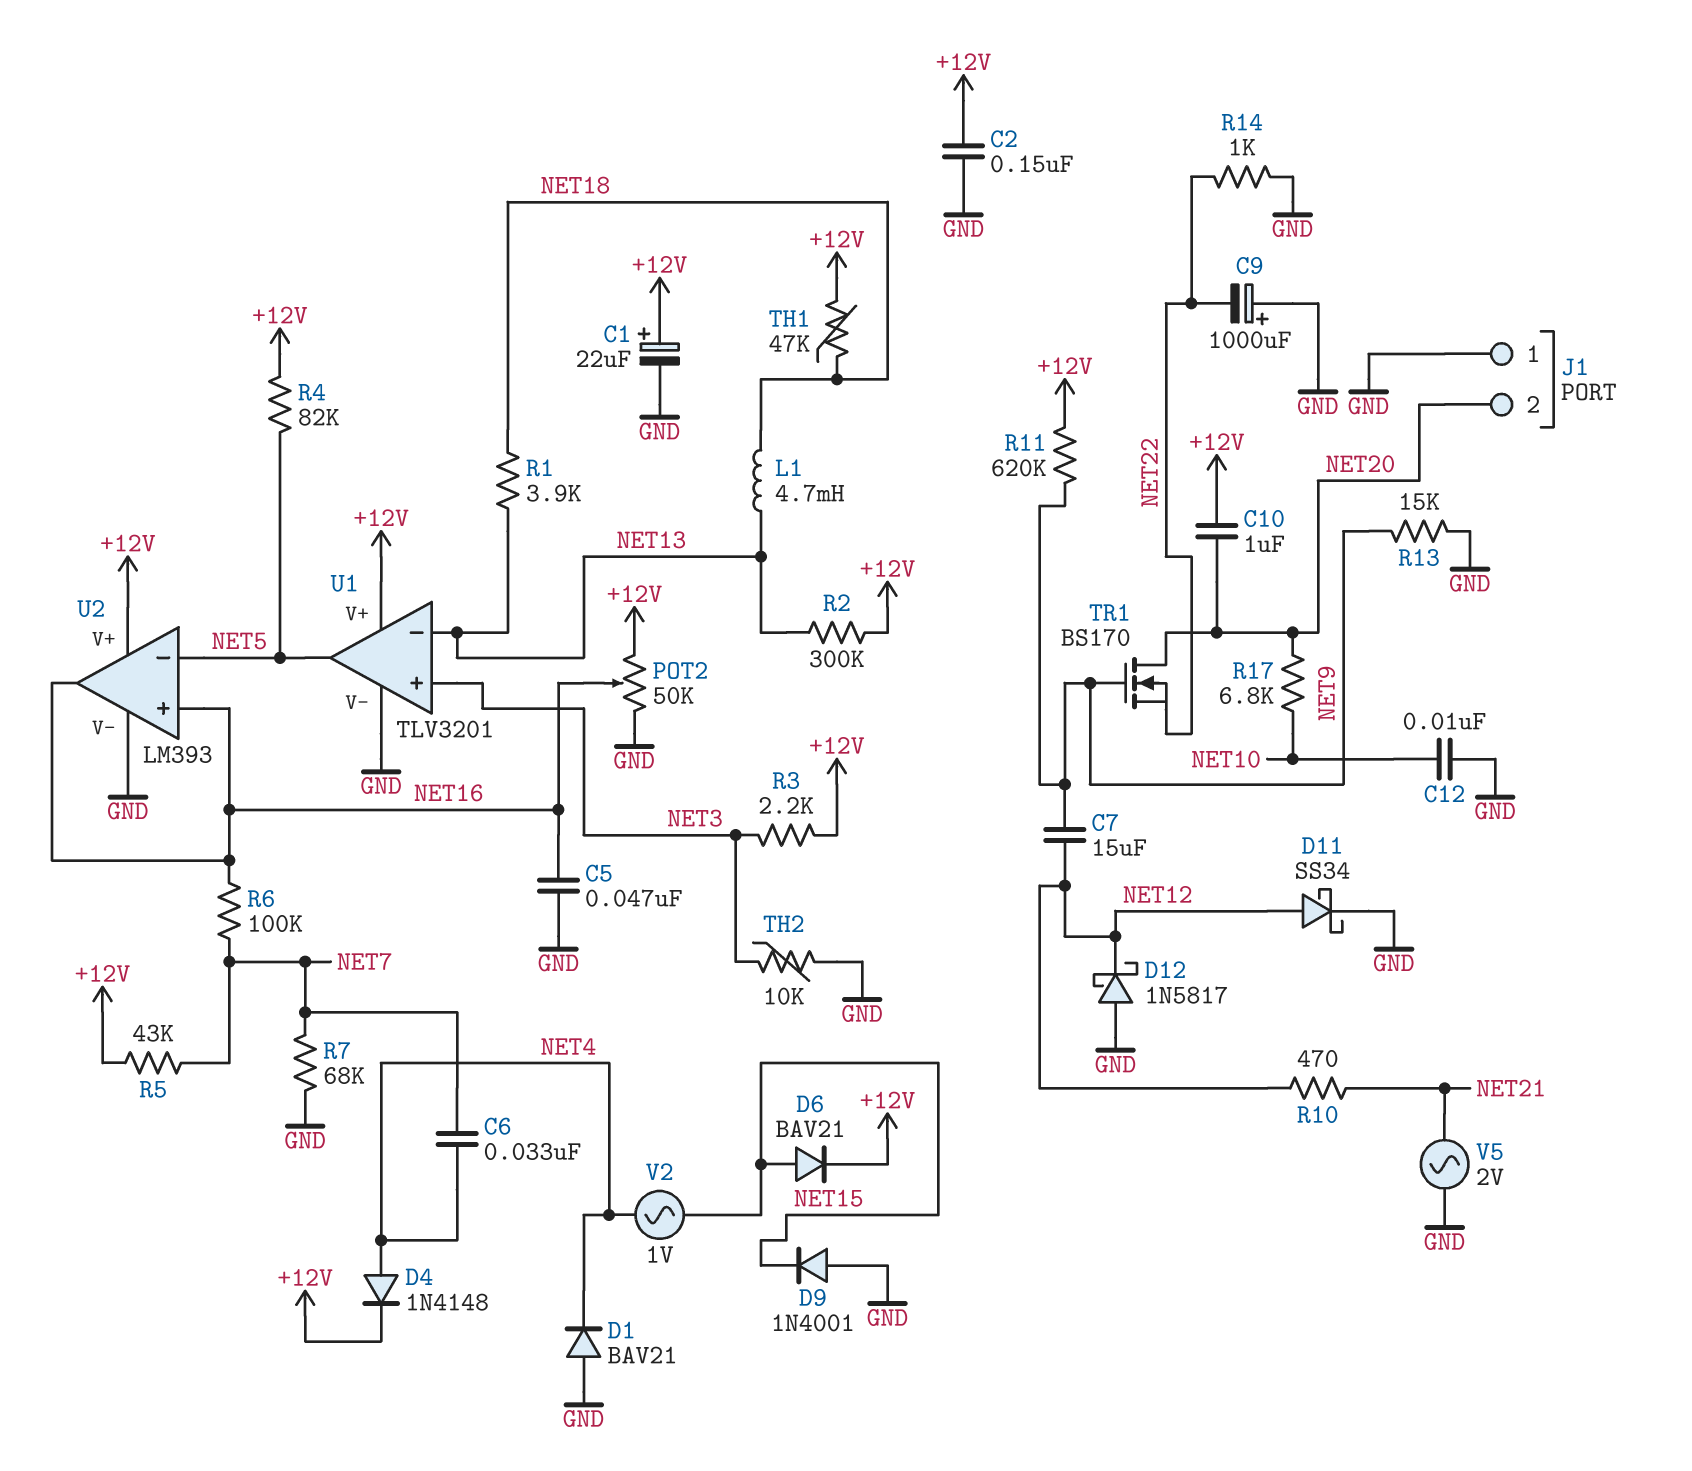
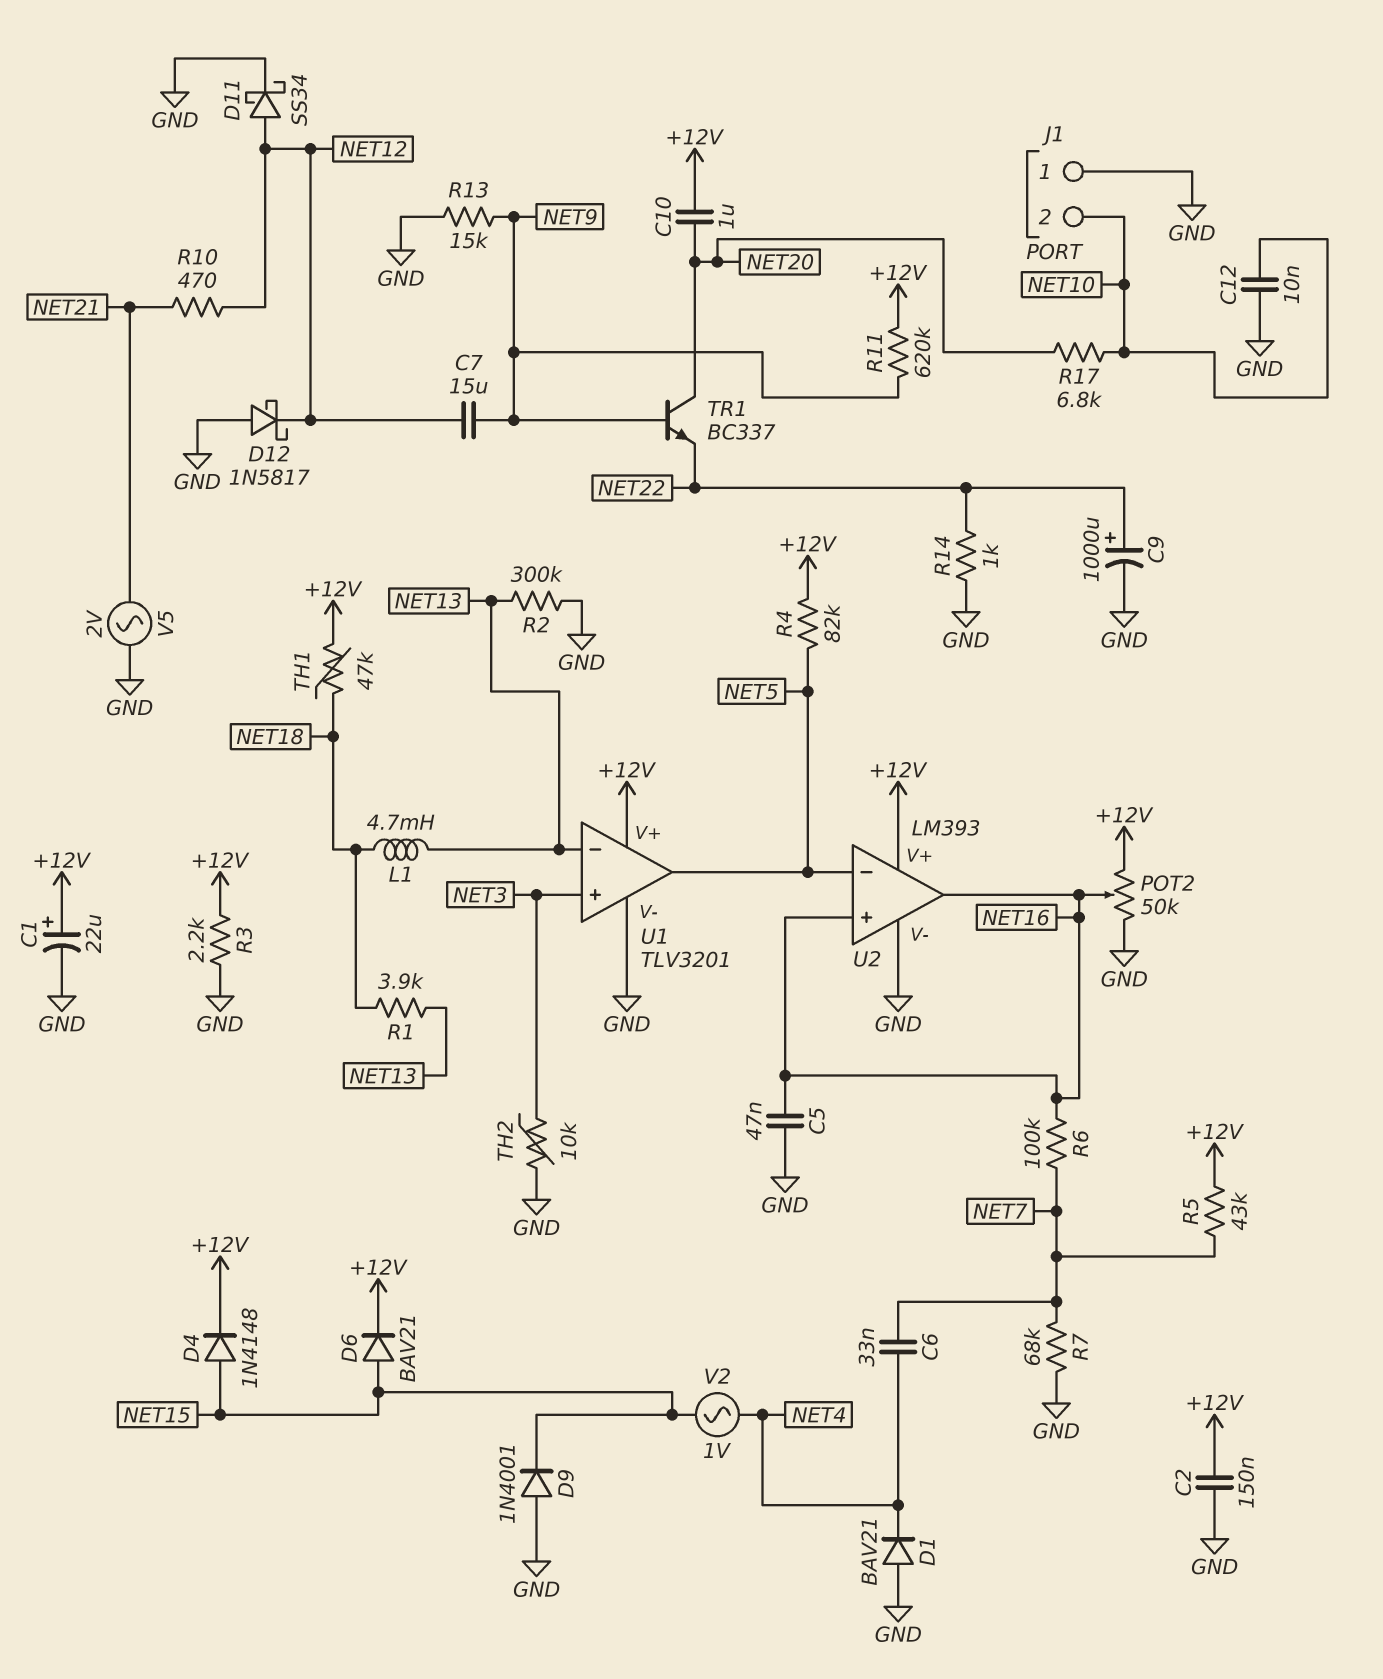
C9: 1000uF (plus GND, minus NET22) -> 1000uF (plus NET22, minus GND)
D4: diode 1N4148 (A NET4, K +12V) -> diode 1N4148 (A NET15, K +12V)
J1 pin 2: NET20 -> NET10
R2: 300k (+12V, NET13) -> 300k (GND, NET13)
R3: 2.2k (+12V, NET3) -> 2.2k (+12V, GND)
TR1: NMOS BS170 (G NET9, D NET20, S NET22) -> NPN BC337 (B NET9, C NET20, E NET22)

